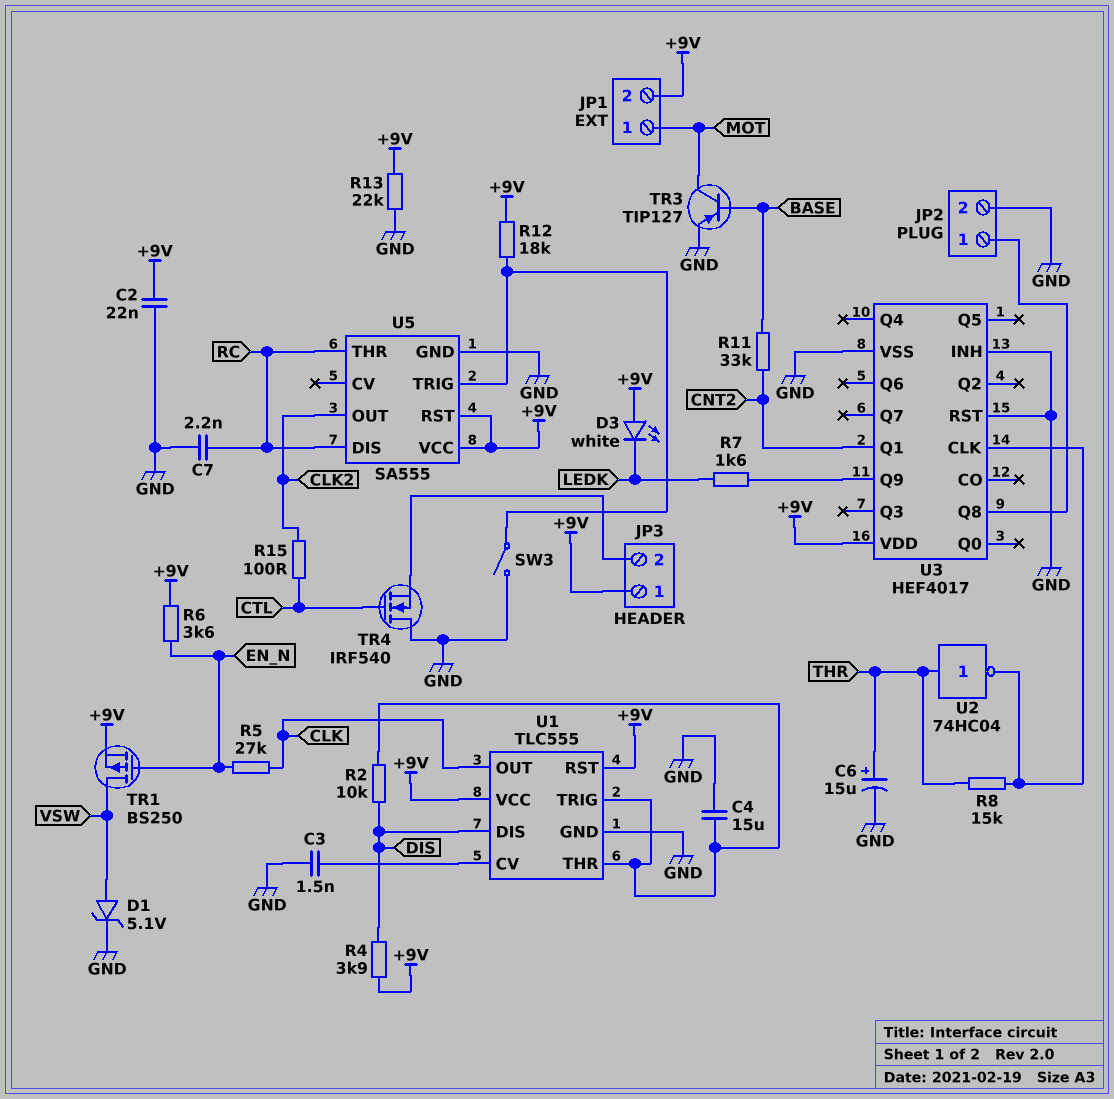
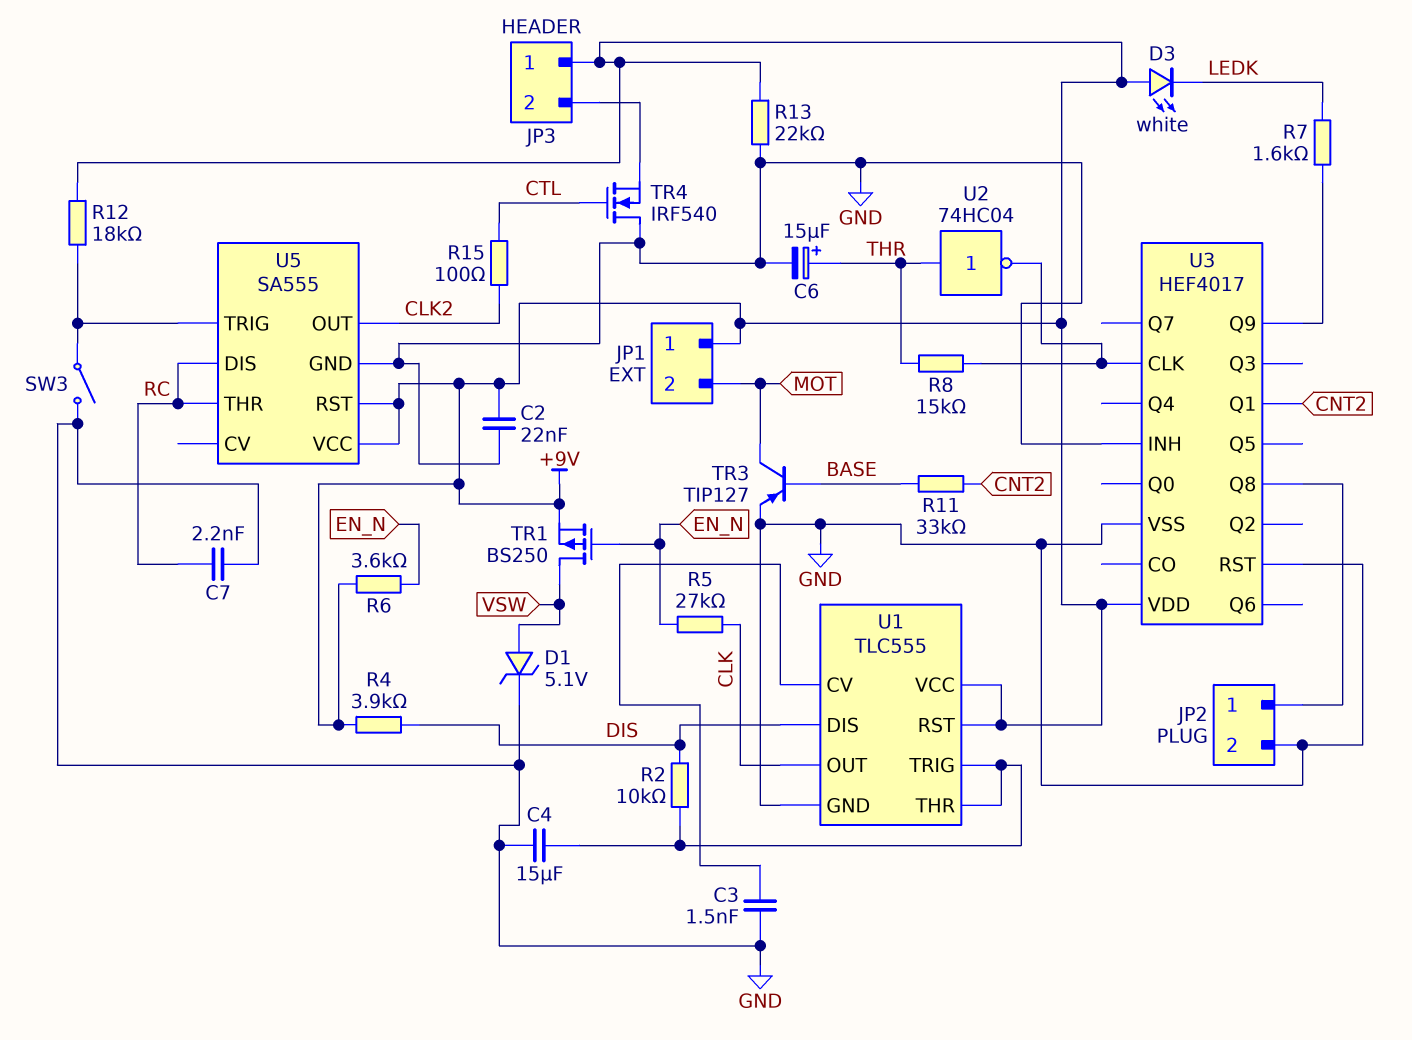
JP1 pin 1: MOT -> +9V
JP1 pin 2: +9V -> MOT

